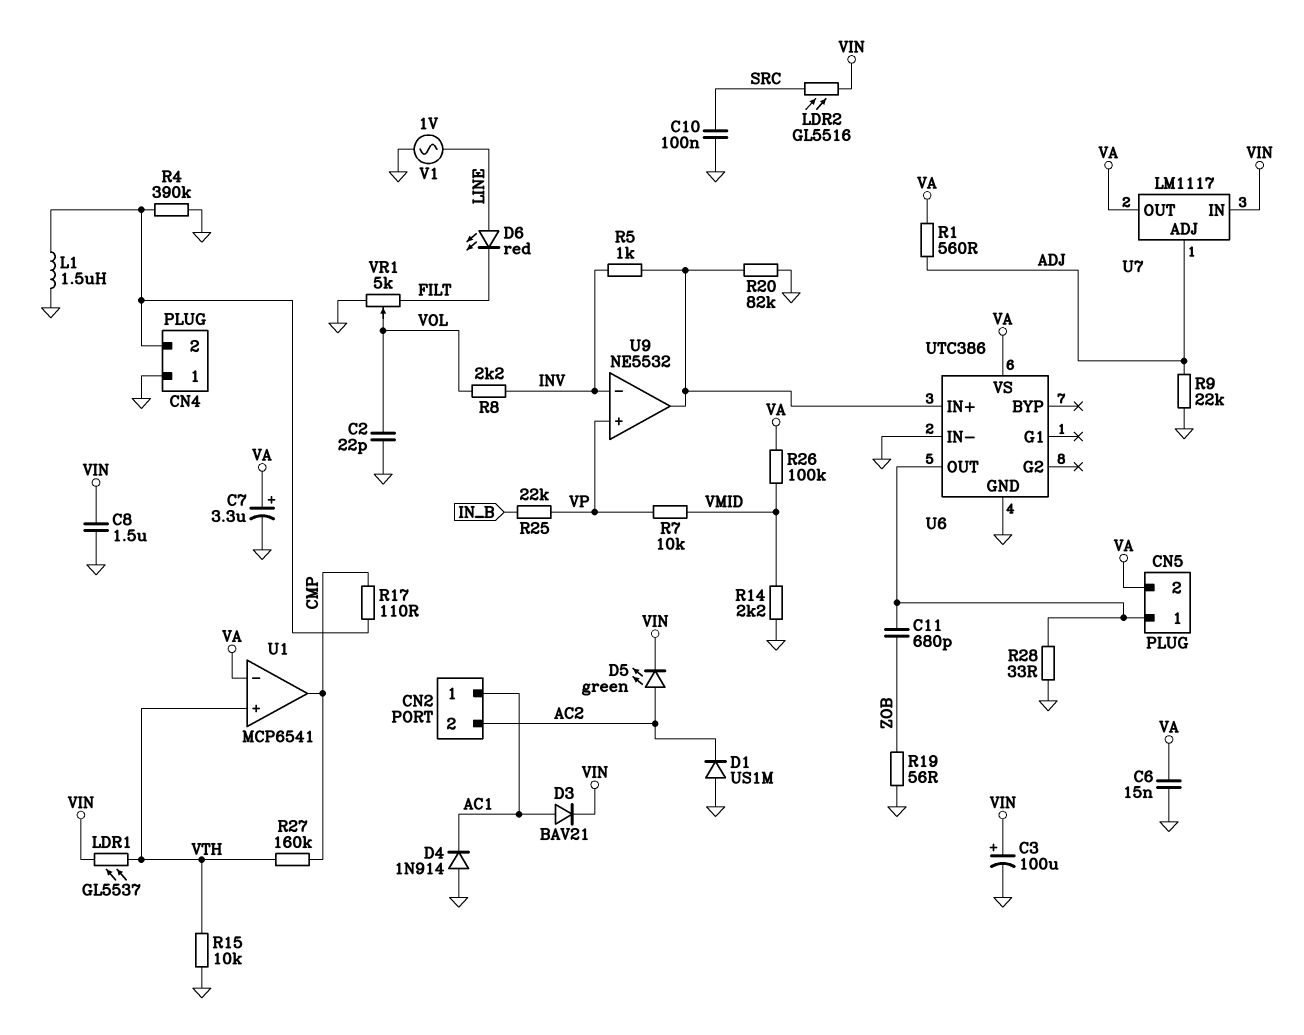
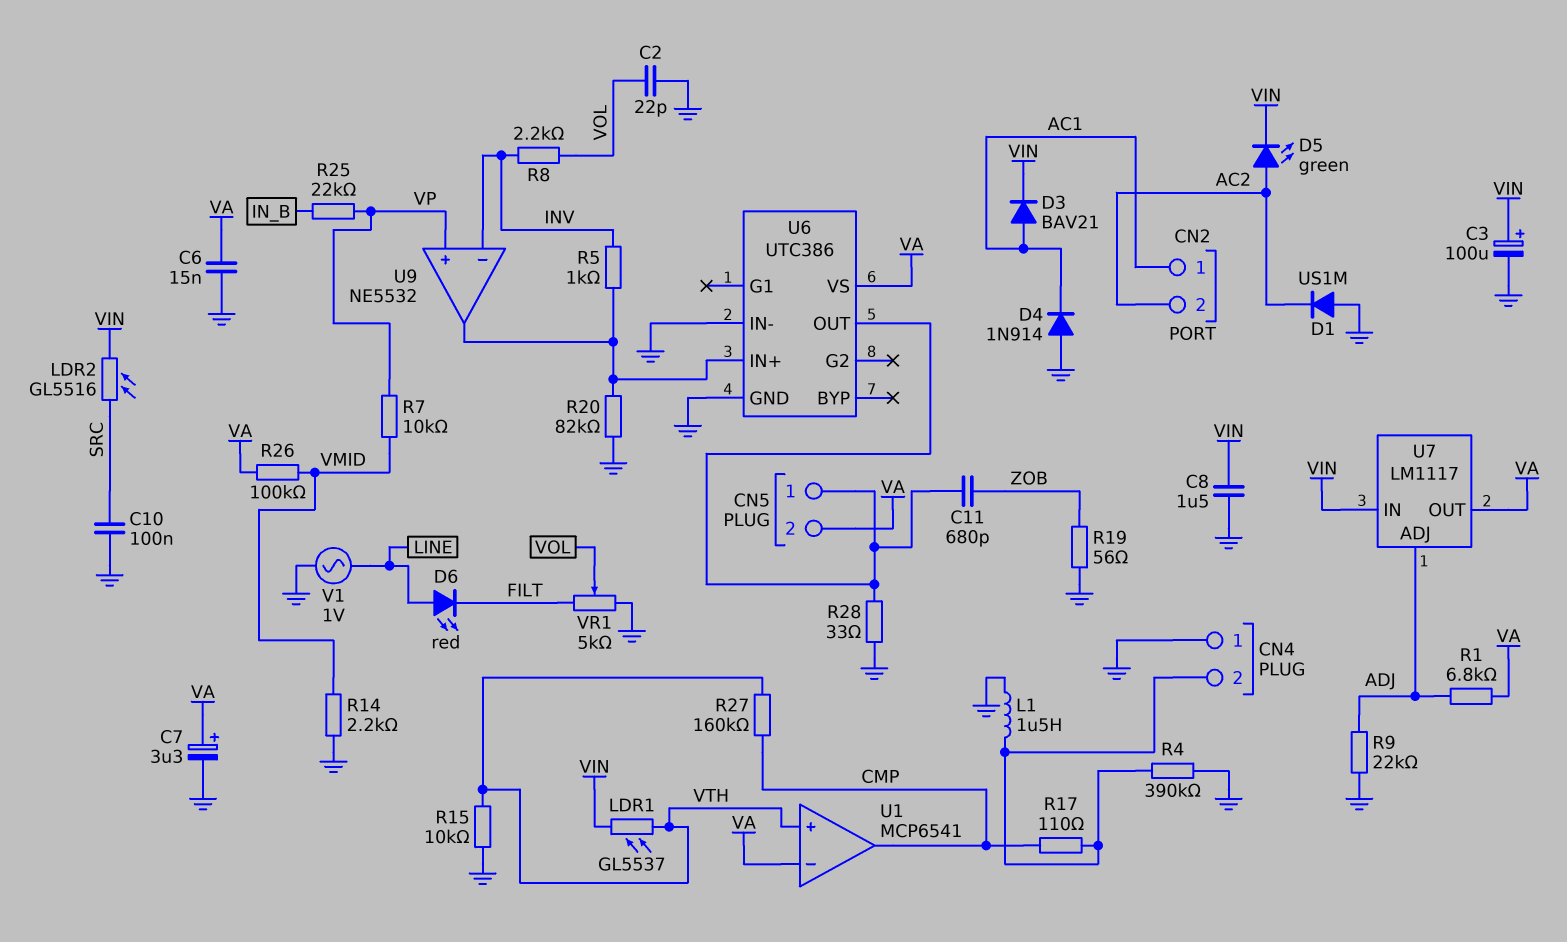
R1: 560 (ADJ, VA) -> 6.8k (ADJ, VA)

